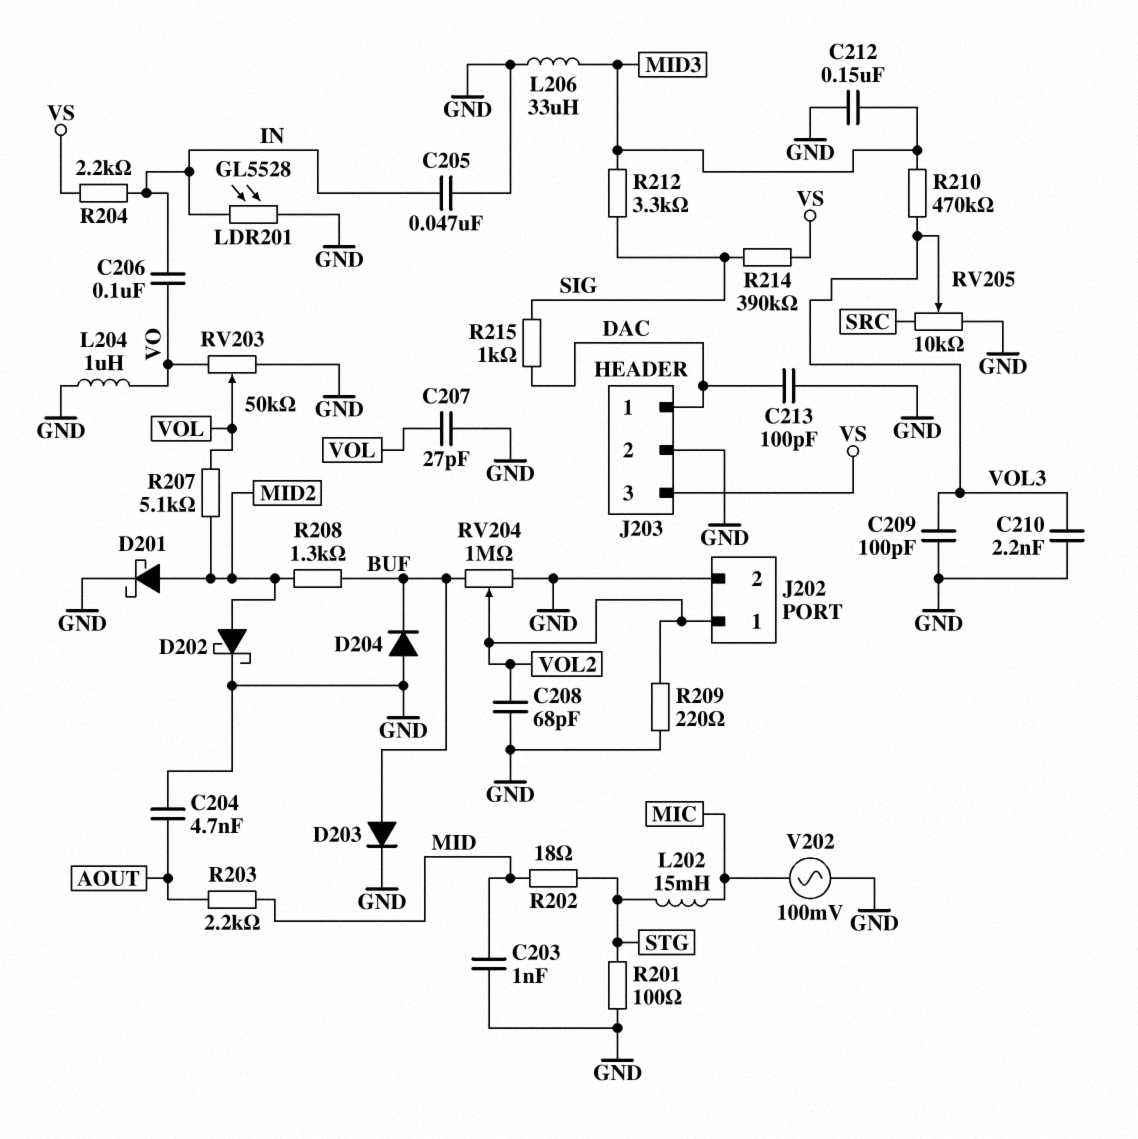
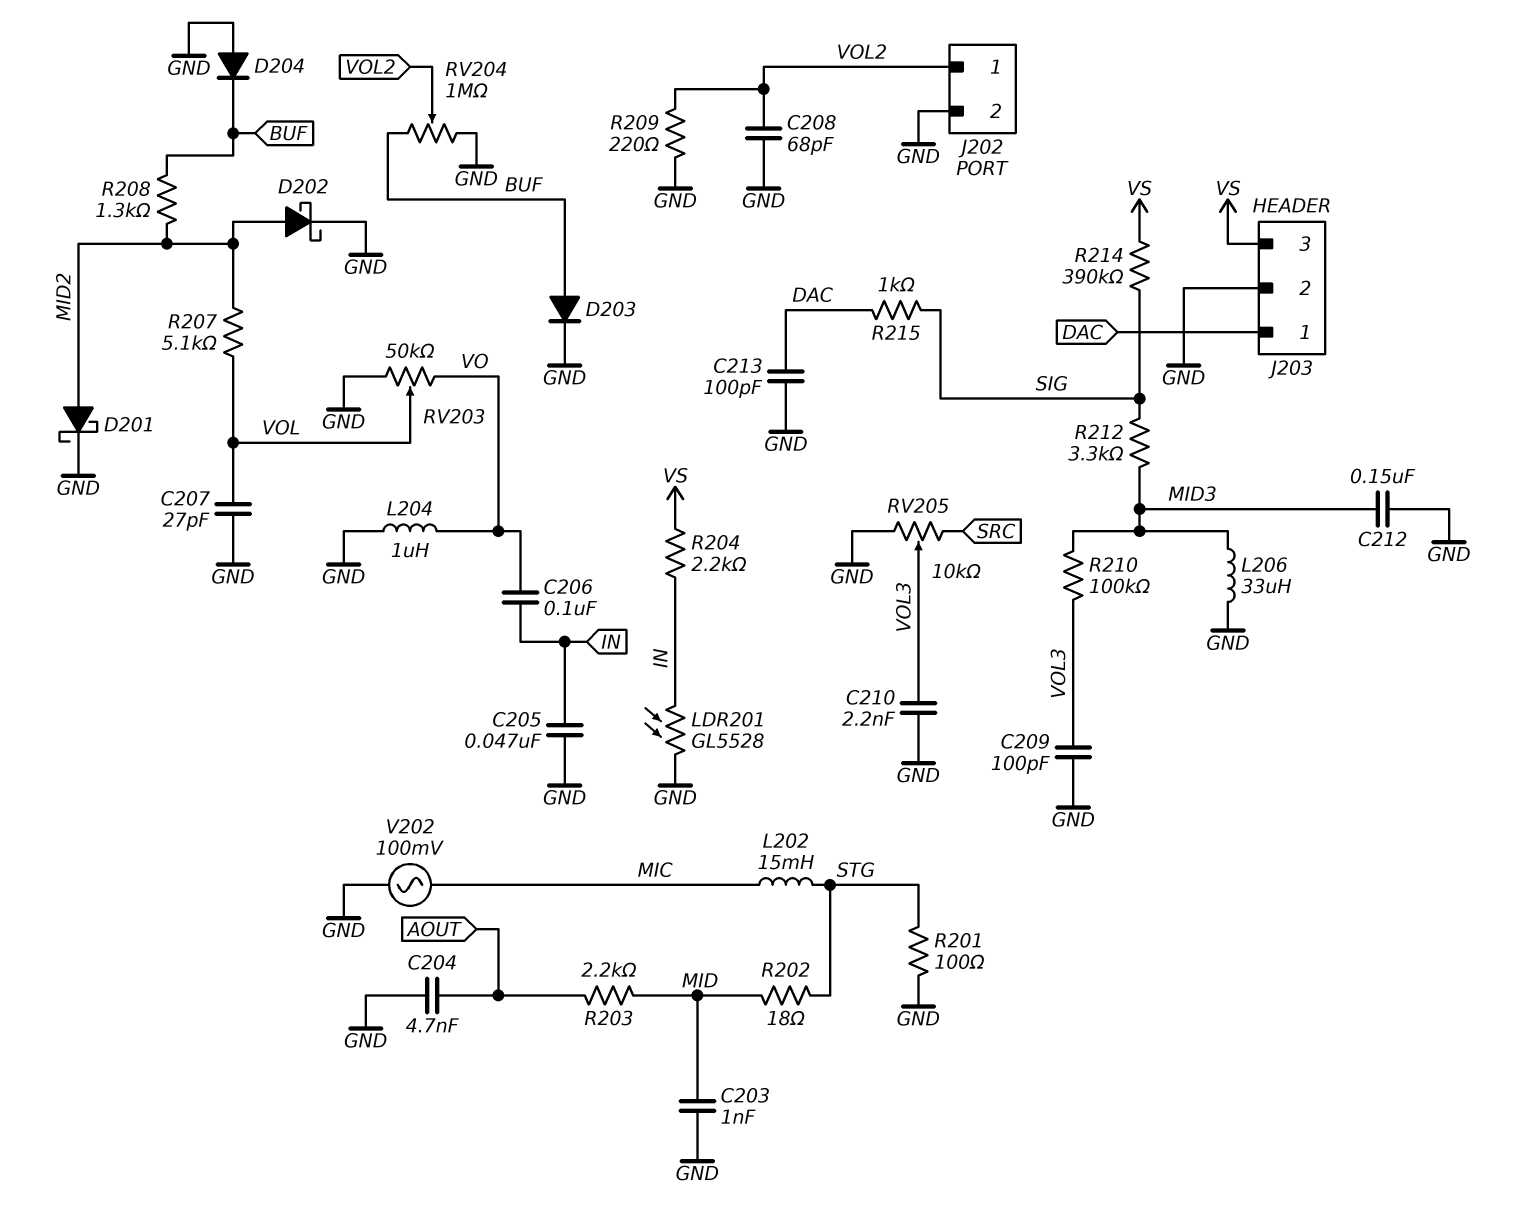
R210: 470k (MID3, VOL3) -> 100k (MID3, VOL3)

